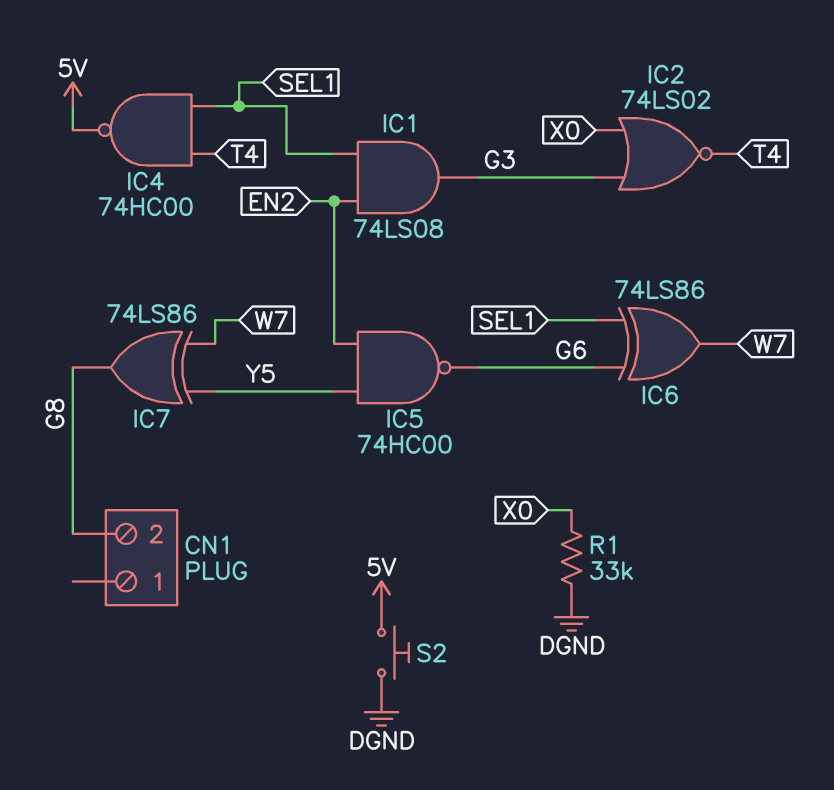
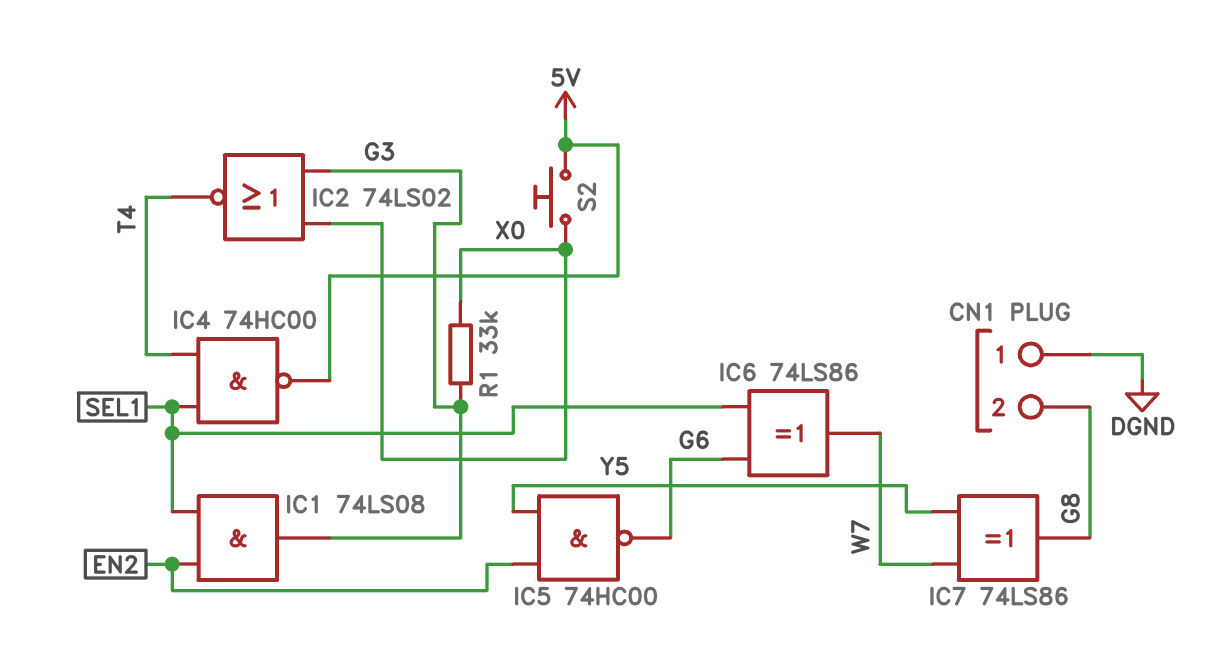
CN1 pin 1: none -> DGND
R1: 33k (DGND, X0) -> 33k (G3, X0)
S2: button (5V, DGND) -> button (5V, X0)

